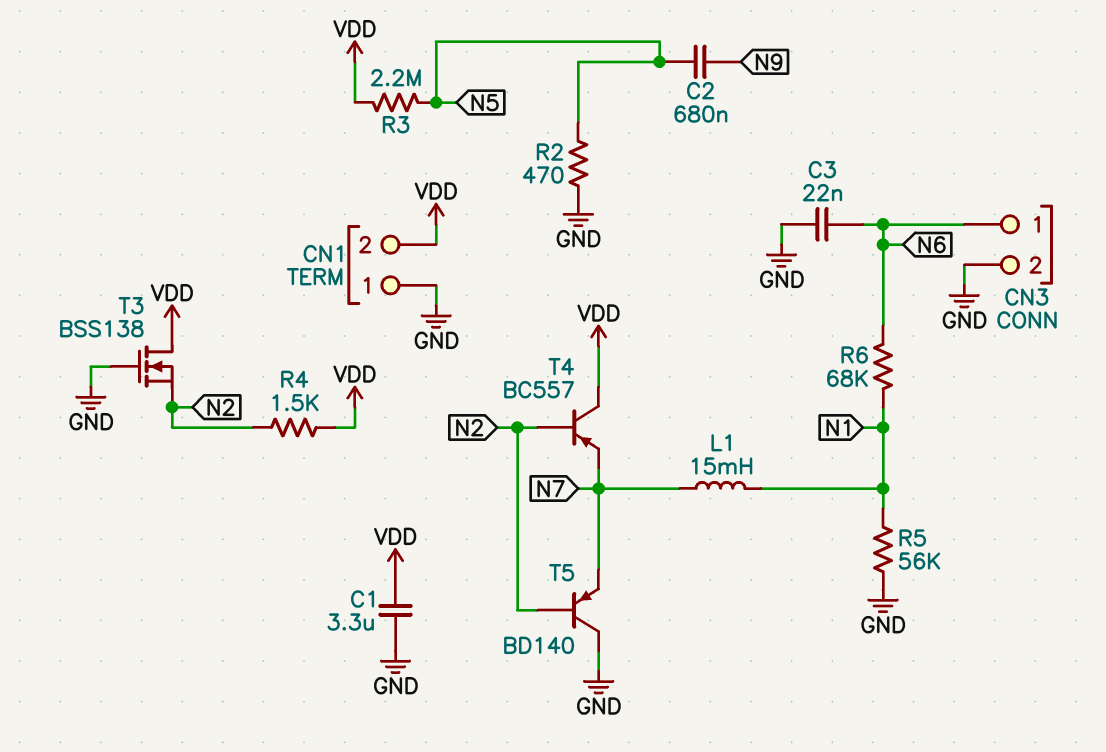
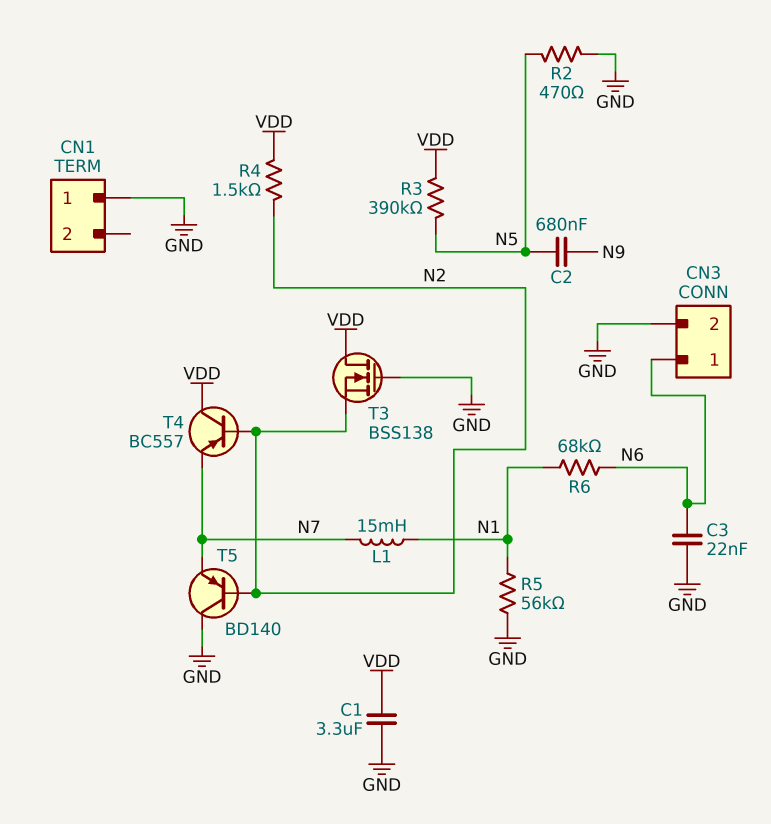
CN1 pin 2: VDD -> none
R3: 2.2M (N5, VDD) -> 390k (N5, VDD)

